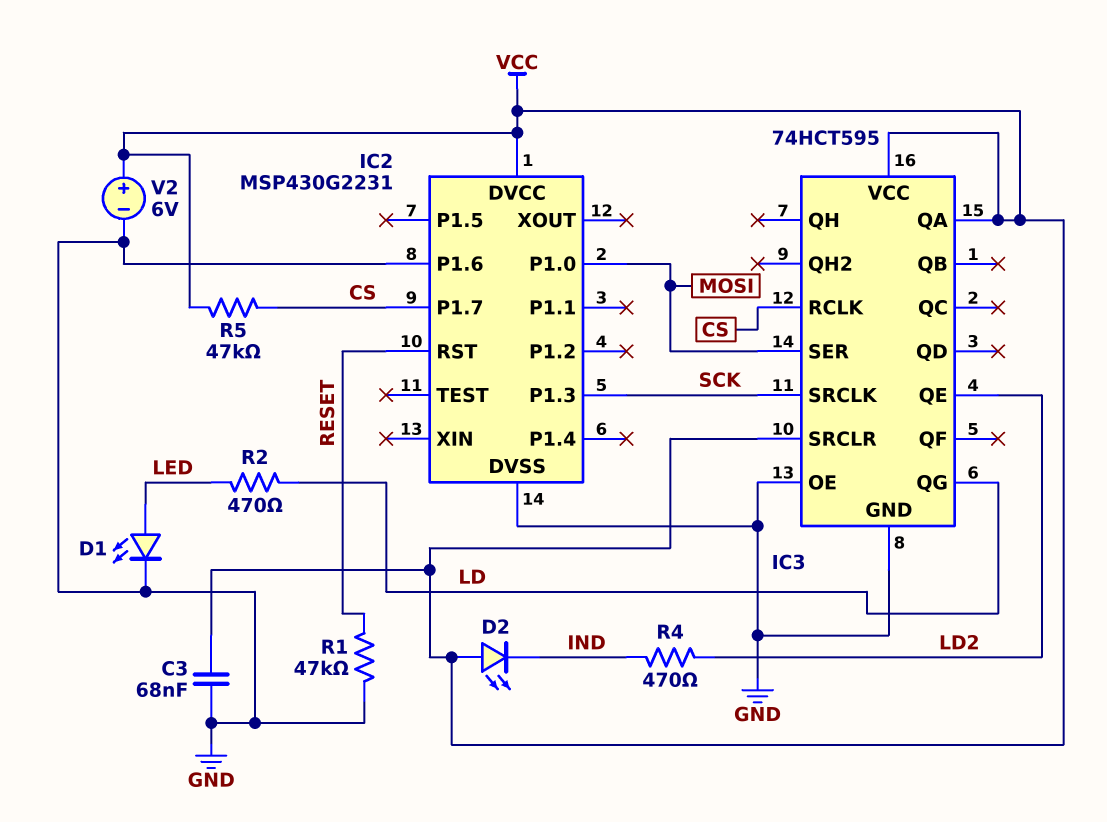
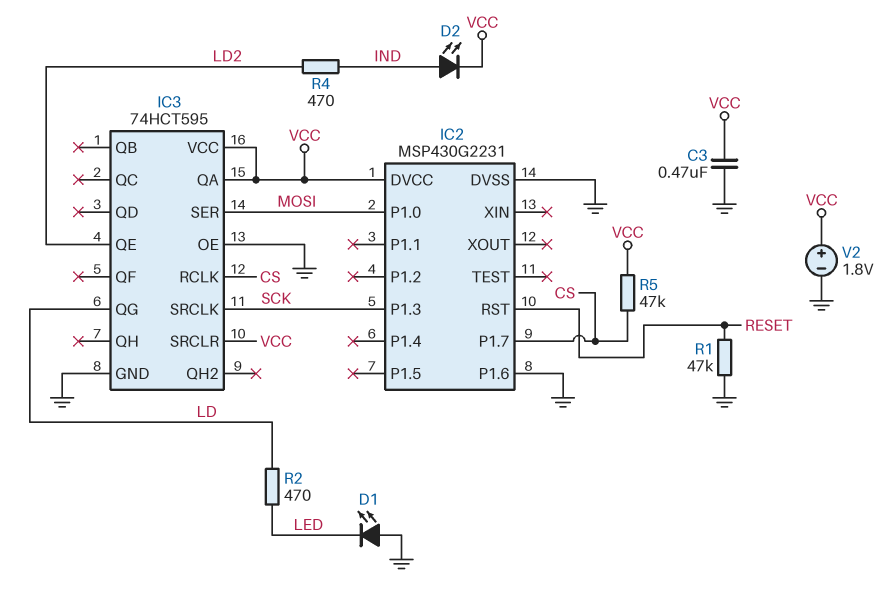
C3: 68nF (GND, VCC) -> 470nF (GND, VCC)
D1: LED (A LED, K GND) -> LED (A GND, K LED)
D2: LED (A VCC, K IND) -> LED (A IND, K VCC)
V2: 6V (plus VCC, minus GND) -> 1.8V (plus VCC, minus GND)

